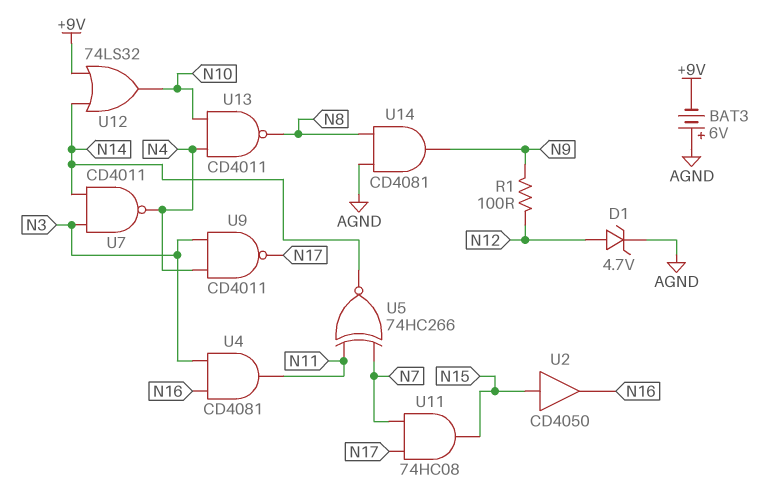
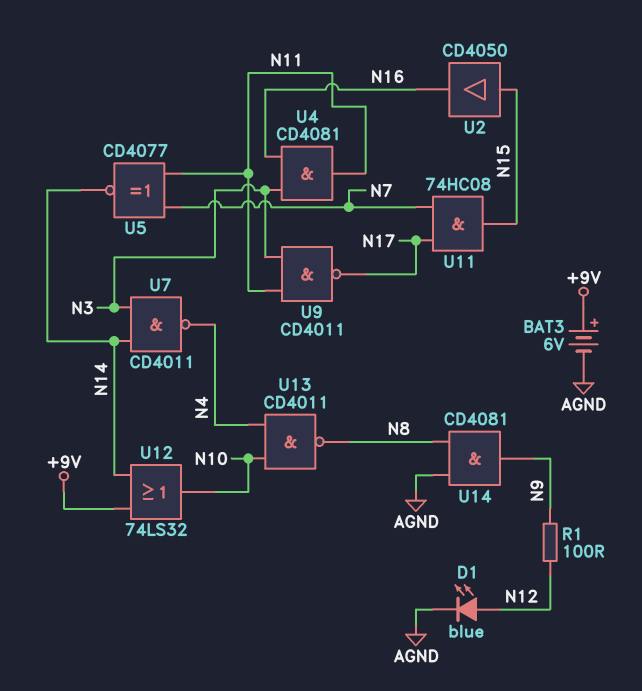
BAT3: 6V (plus AGND, minus +9V) -> 6V (plus +9V, minus AGND)
D1: zener 4.7V (A N12, K AGND) -> LED blue (A N12, K AGND)
U5: XNOR 74HC266 (in N7, in N11, out N14) -> XNOR CD4077 (in N7, in N11, out N14)
U9: NAND CD4011 (in N3, in N4, out N17) -> NAND CD4011 (in N3, in N11, out N17)

